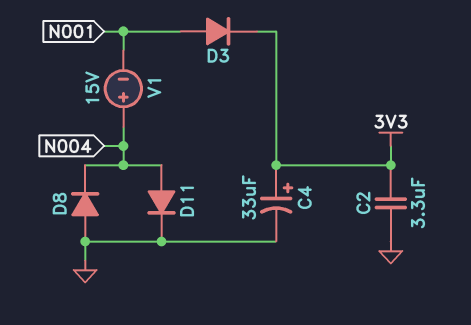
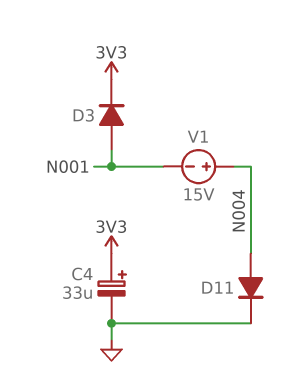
C2: 3.3uF (3V3, GND) -> none
D8: diode (A GND, K N004) -> none

